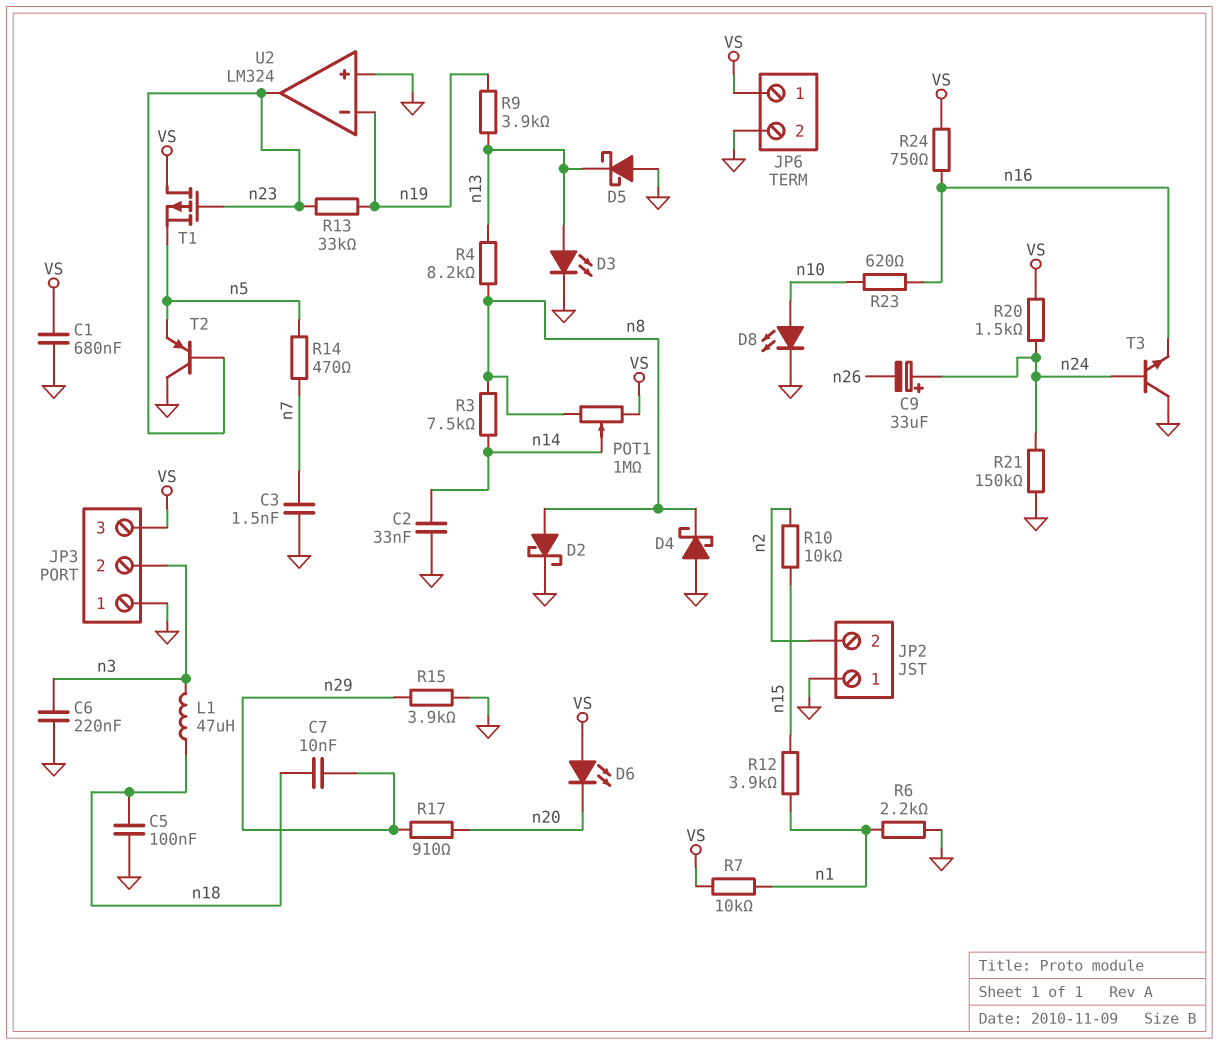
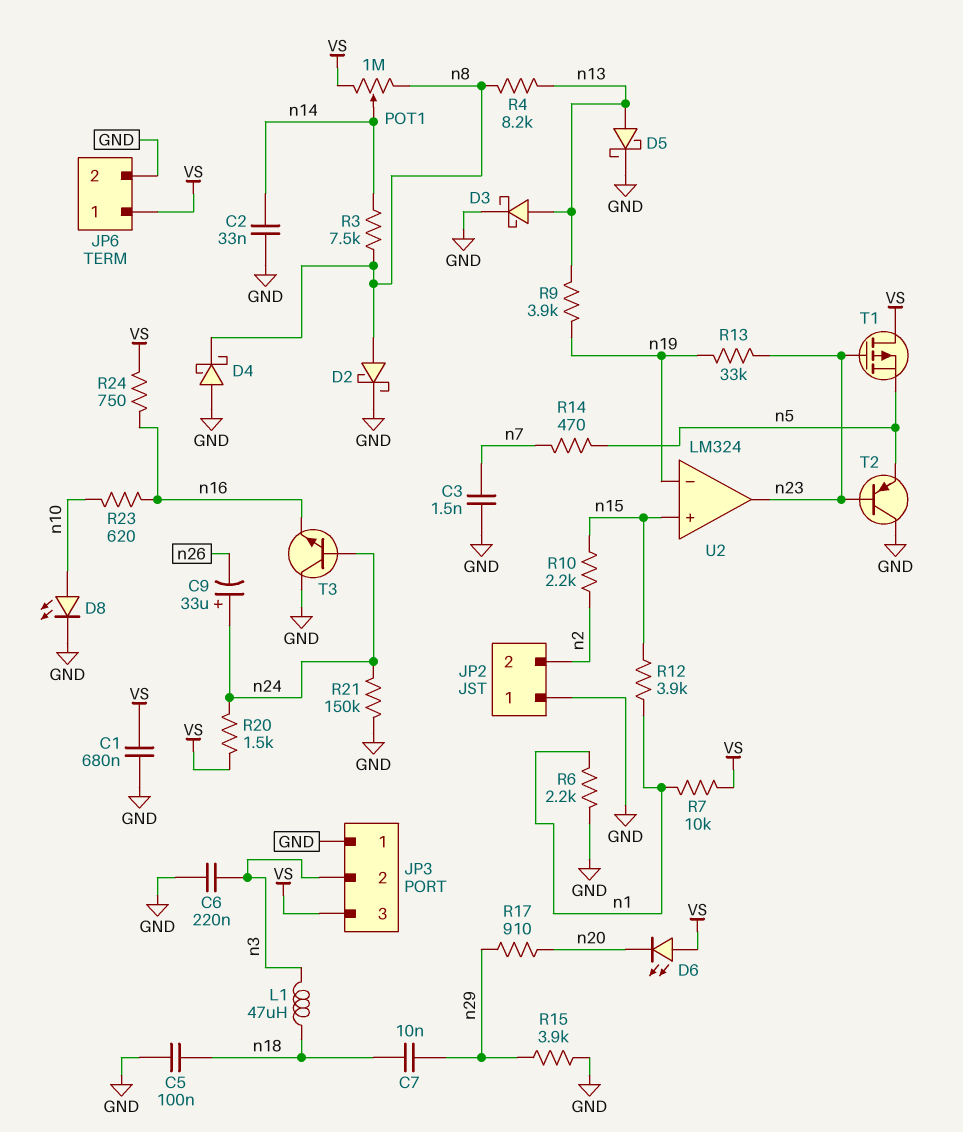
D3: LED (A n13, K GND) -> schottky (A n13, K GND)
D5: schottky (A GND, K n13) -> schottky (A n13, K GND)
R10: 10k (n2, n15) -> 2.2k (n2, n15)
U2 pin in+: GND -> n15

